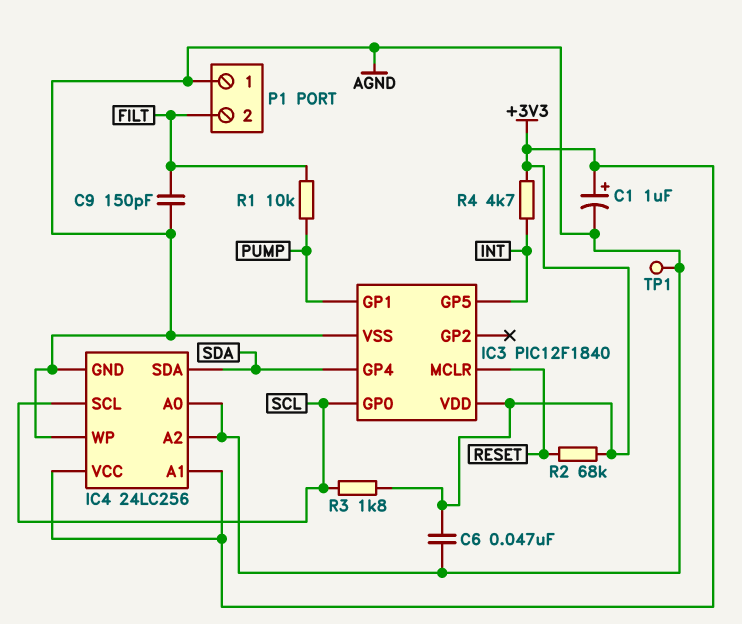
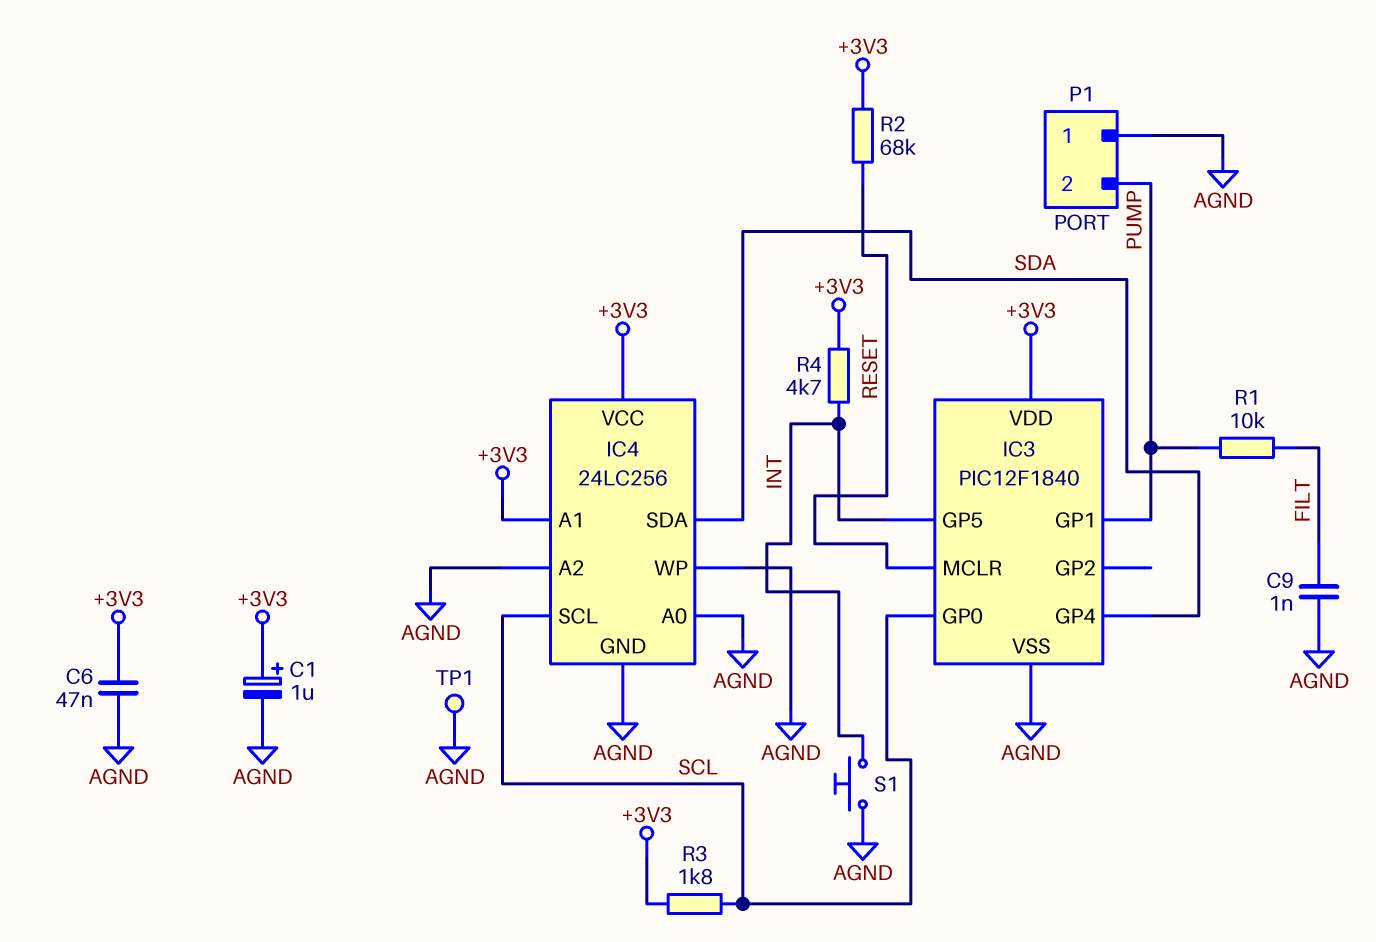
C9: 150pF (AGND, FILT) -> 1nF (AGND, FILT)
P1 pin 2: FILT -> PUMP
S1: none -> button (AGND, INT)

